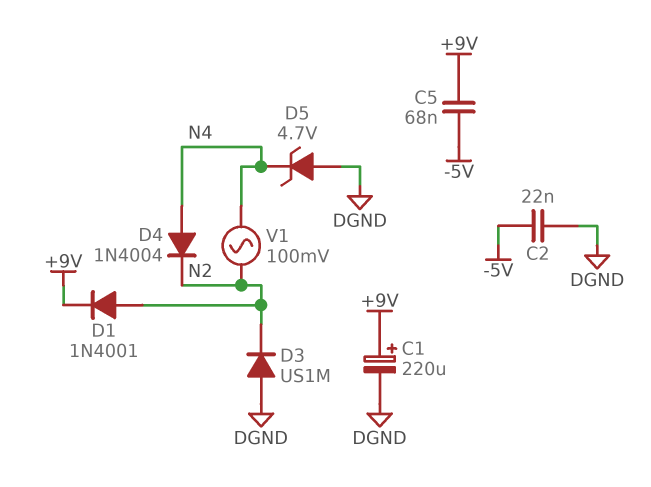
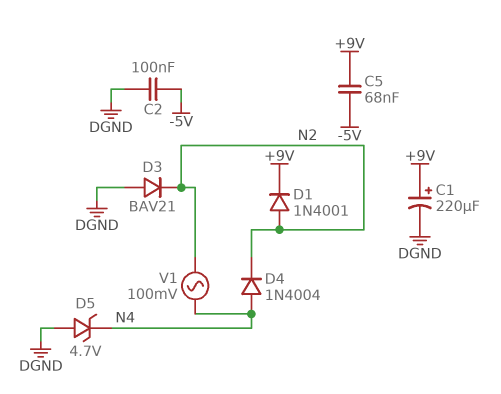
C2: 22nF (-5V, DGND) -> 100nF (-5V, DGND)
D3: diode US1M (A DGND, K N2) -> diode BAV21 (A DGND, K N2)

